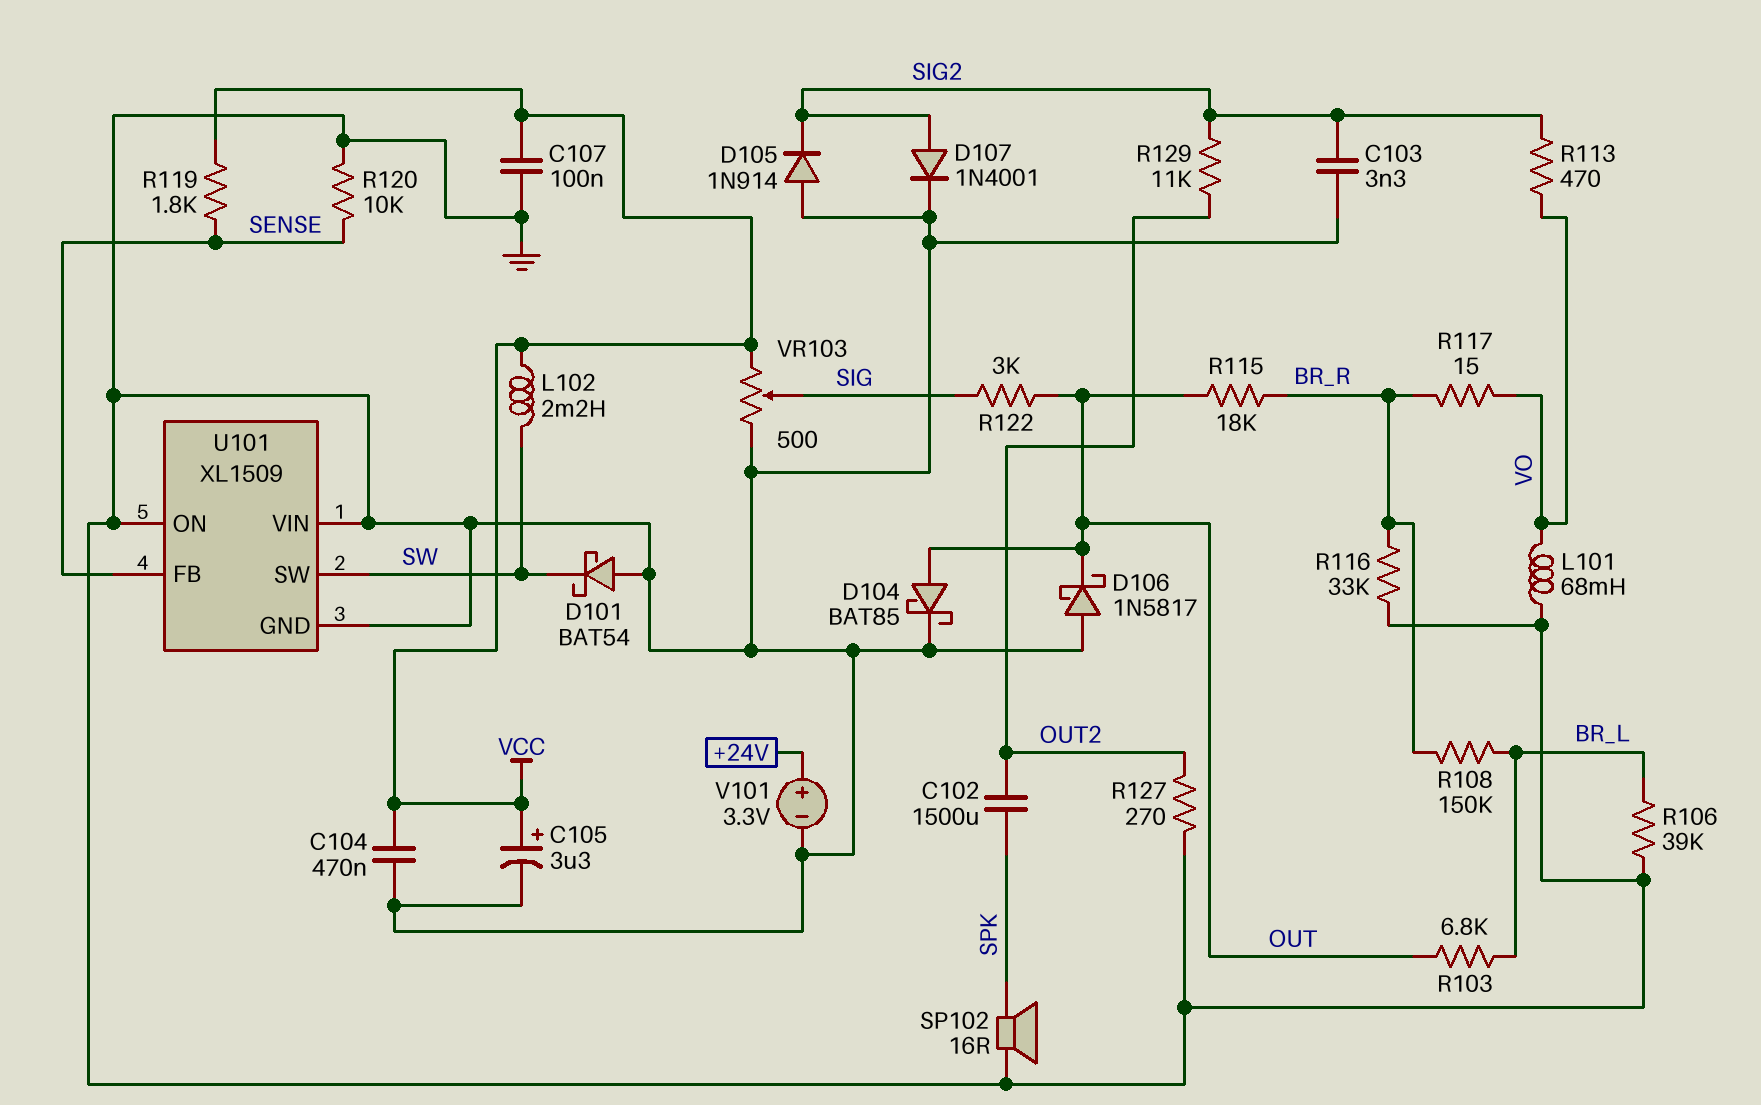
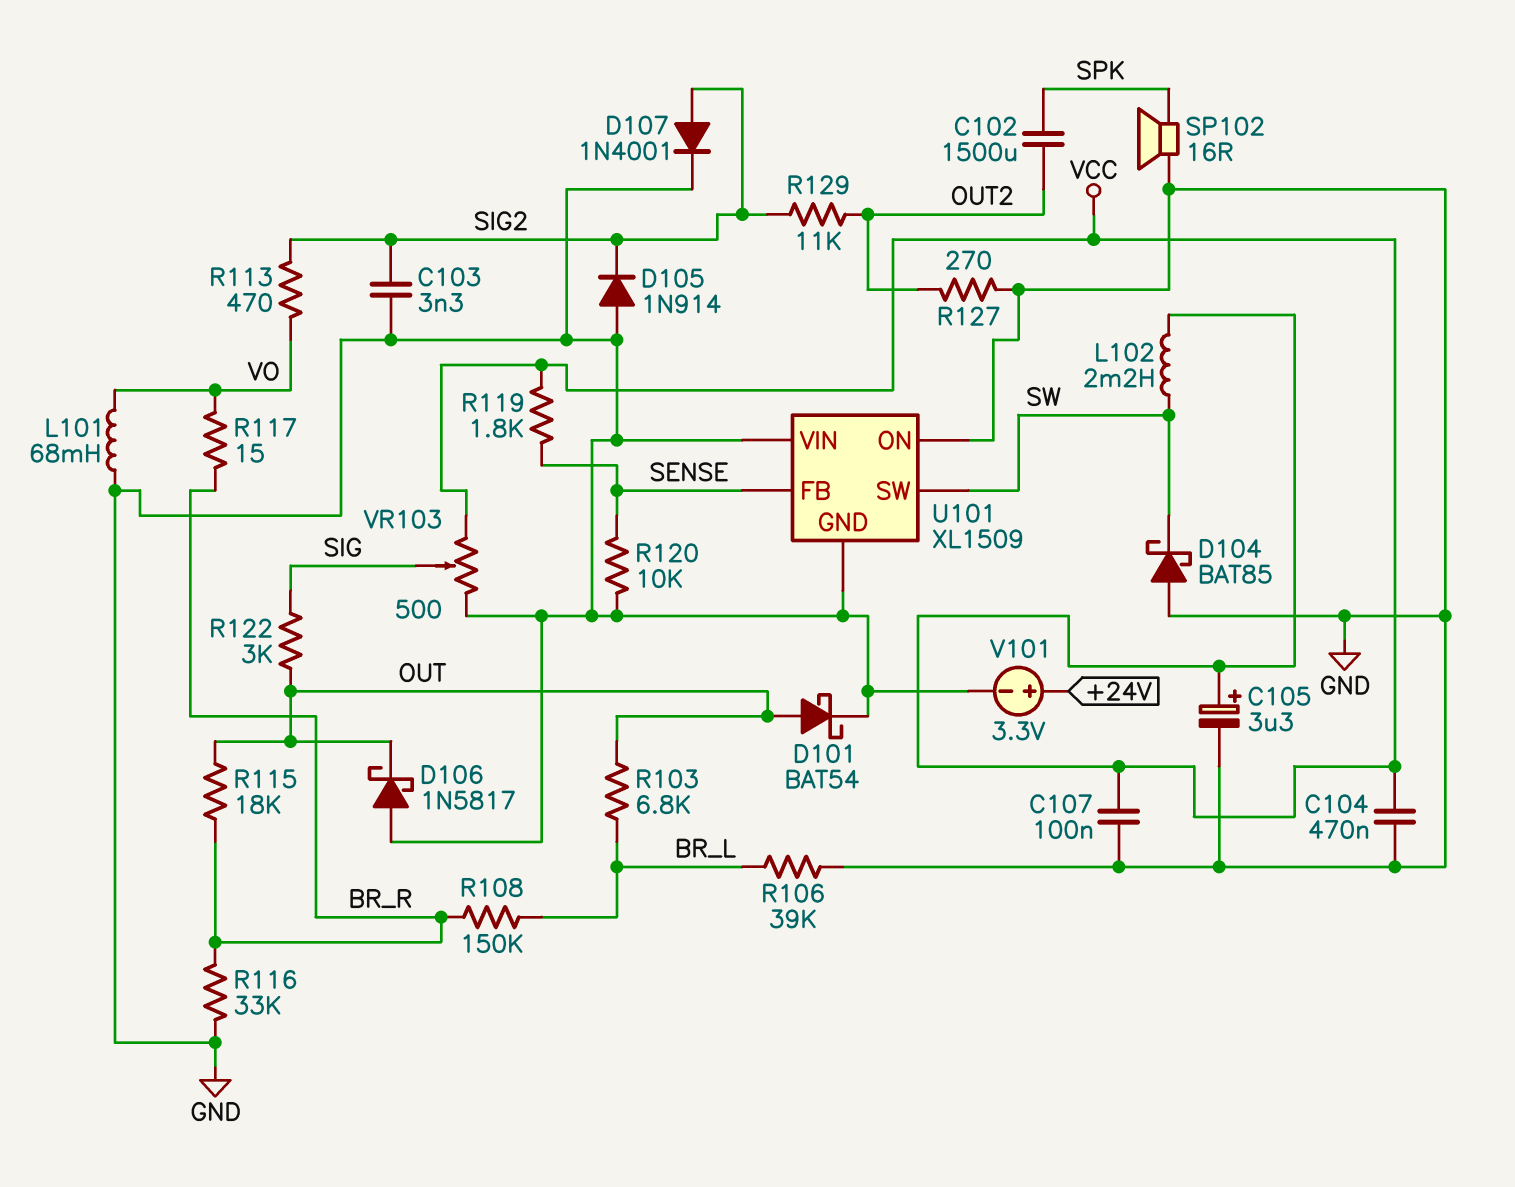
D101: schottky BAT54 (A GND, K SW) -> schottky BAT54 (A OUT, K GND)
D104: schottky BAT85 (A OUT, K GND) -> schottky BAT85 (A GND, K SW)

